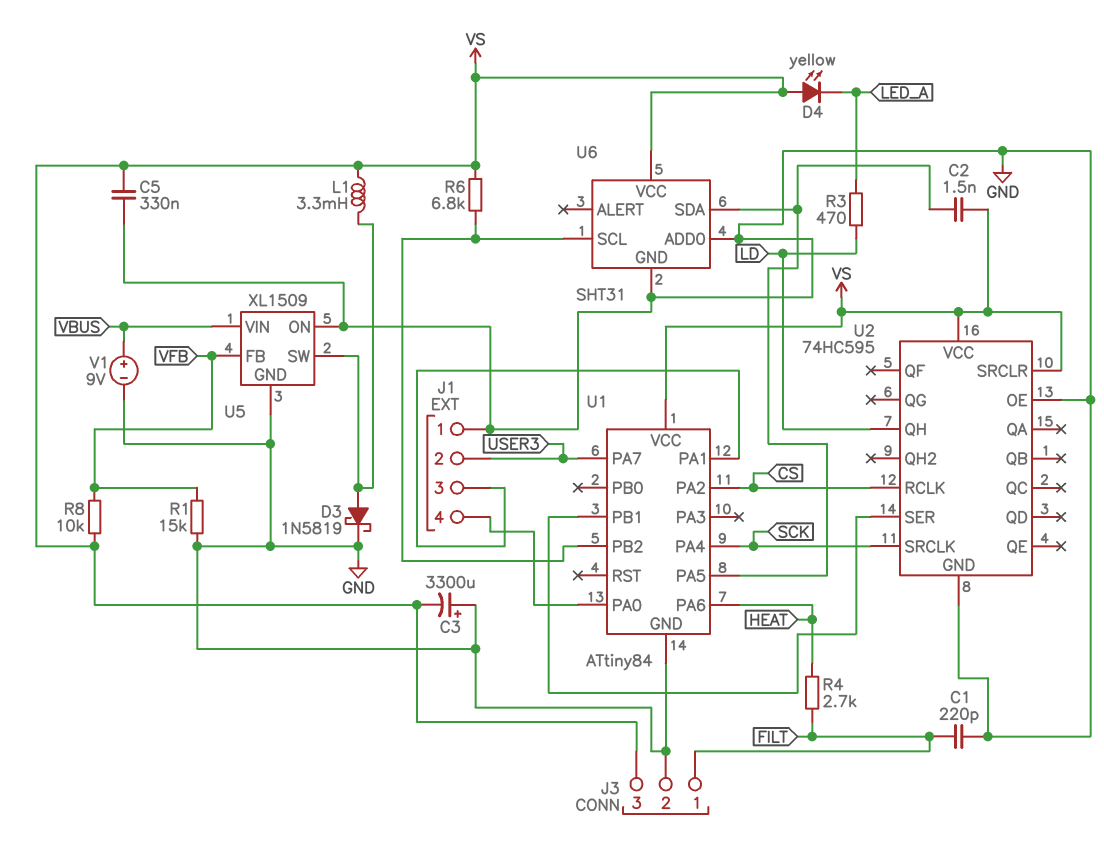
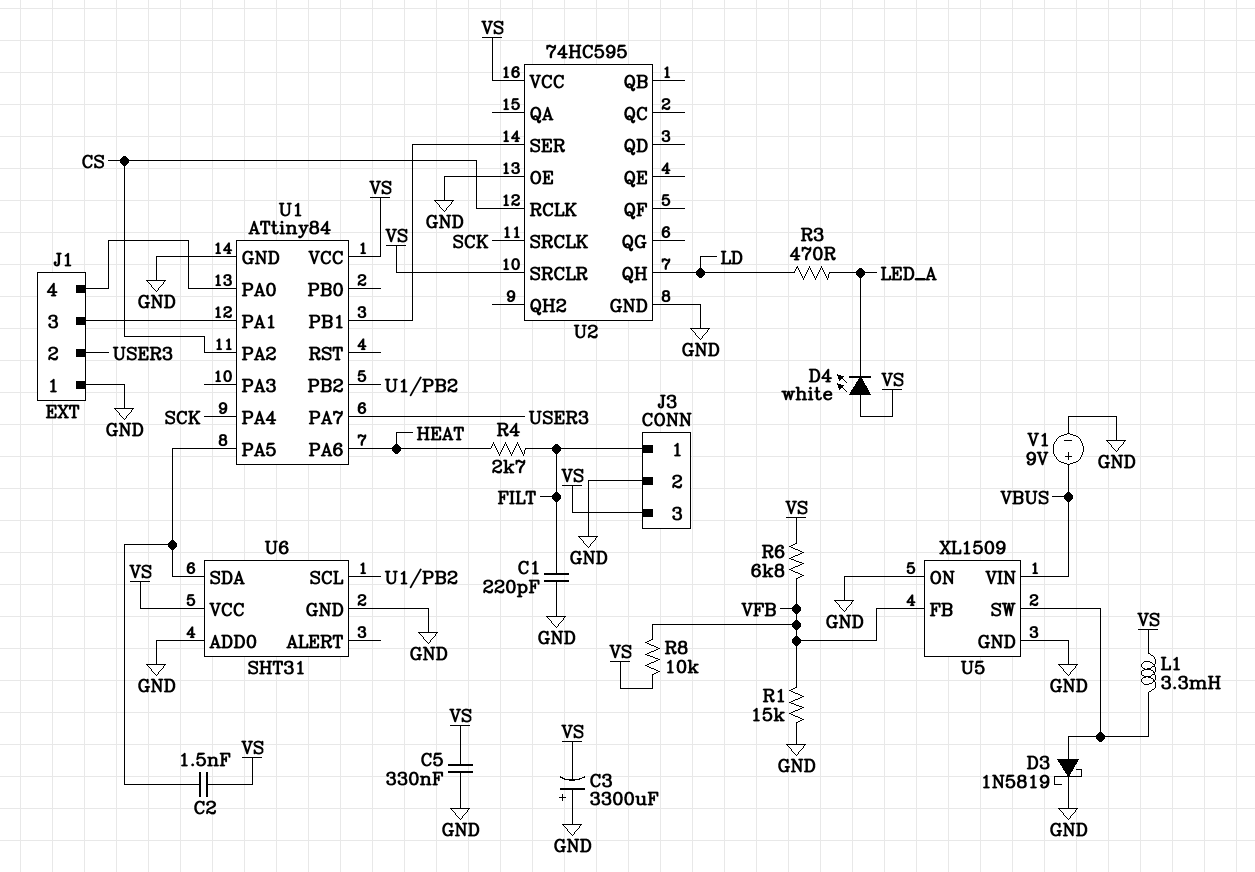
D4: LED yellow (A VS, K LED_A) -> LED white (A VS, K LED_A)
R6: 6.8k (U1/PB2, VS) -> 6.8k (VFB, VS)

